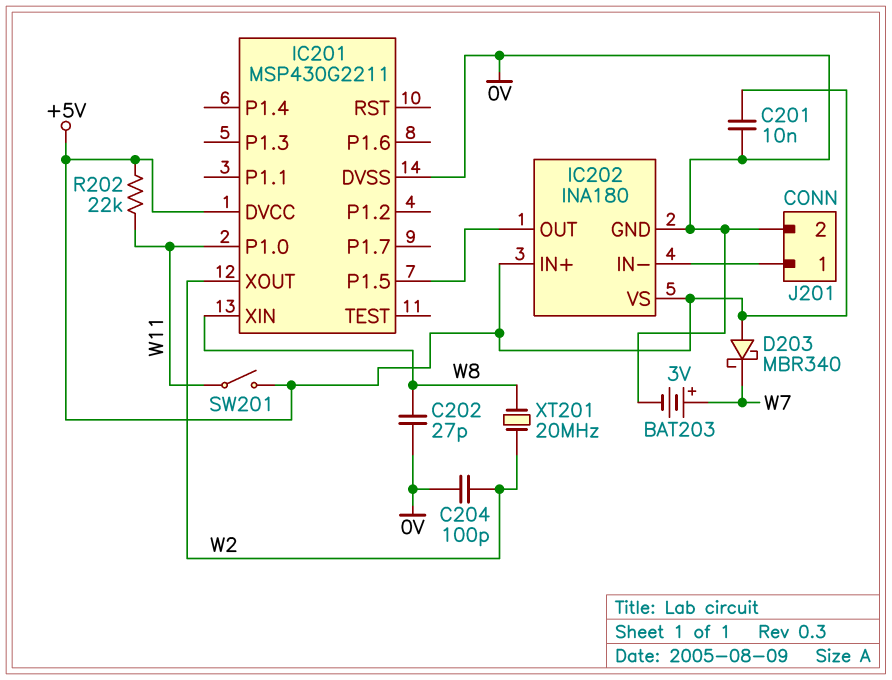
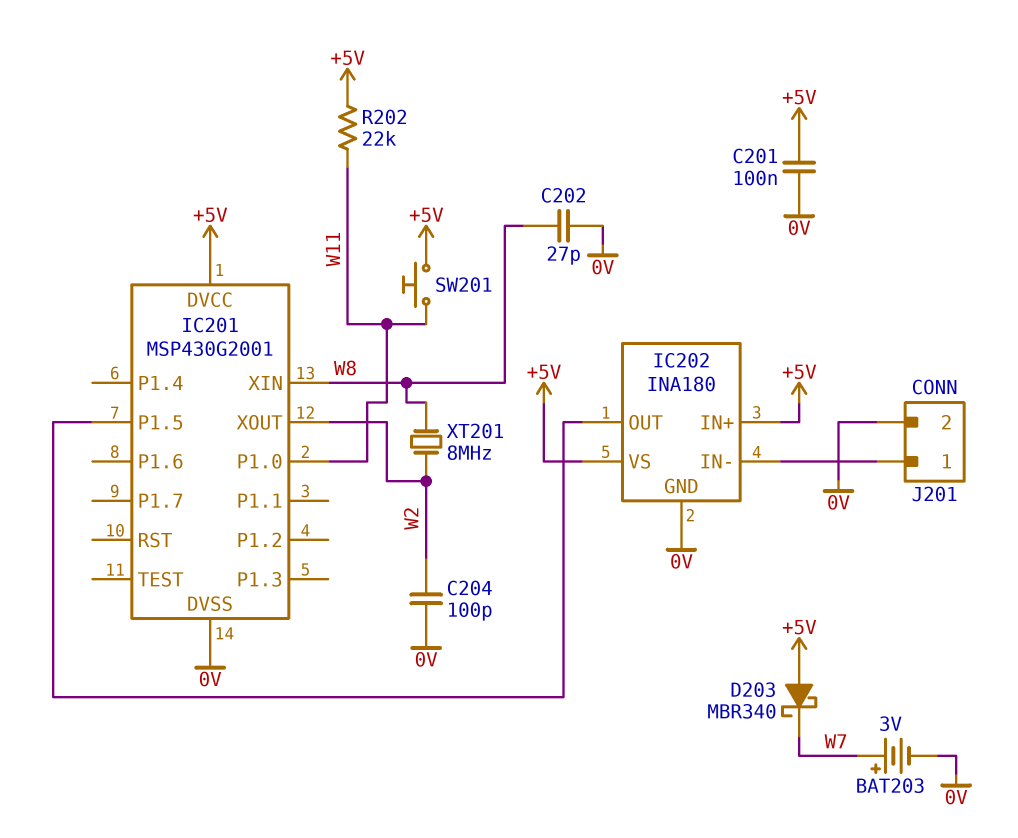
C201: 10nF (+5V, 0V) -> 100nF (+5V, 0V)
IC201: MSP430G2211 -> MSP430G2001
SW201: switch (+5V, W11) -> button (+5V, W11)
XT201: 20MHz (W2, W8) -> 8MHz (W2, W8)

